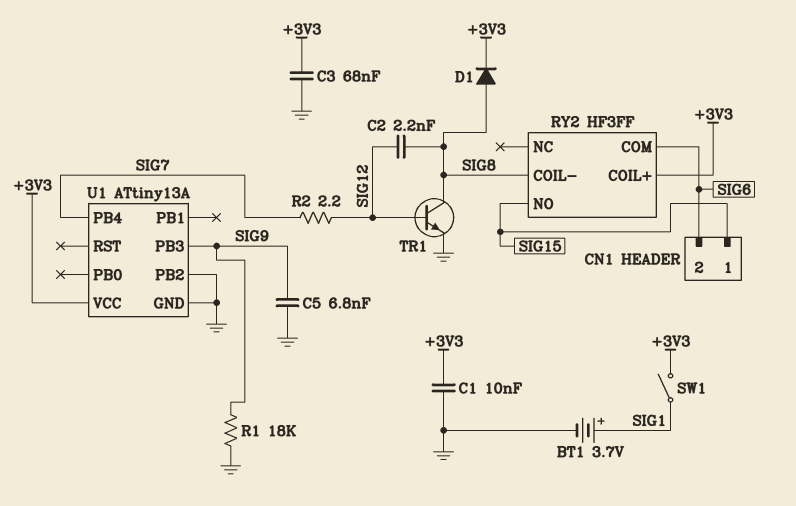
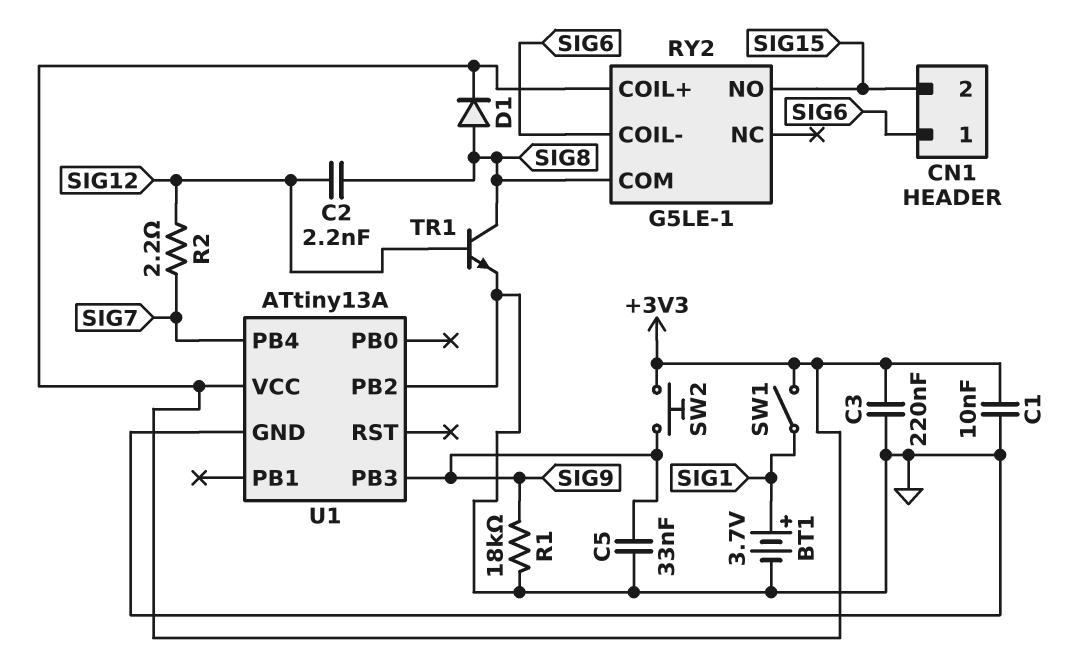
C3: 68nF (+3V3, GND) -> 220nF (+3V3, GND)
C5: 6.8nF (GND, SIG9) -> 33nF (GND, SIG9)
CN1 pin 1: SIG15 -> SIG6
CN1 pin 2: SIG6 -> SIG15
RY2: HF3FF -> G5LE-1
RY2 pin COIL-: SIG8 -> SIG6
RY2 pin COM: SIG6 -> SIG8
SW2: none -> button (+3V3, SIG9)

